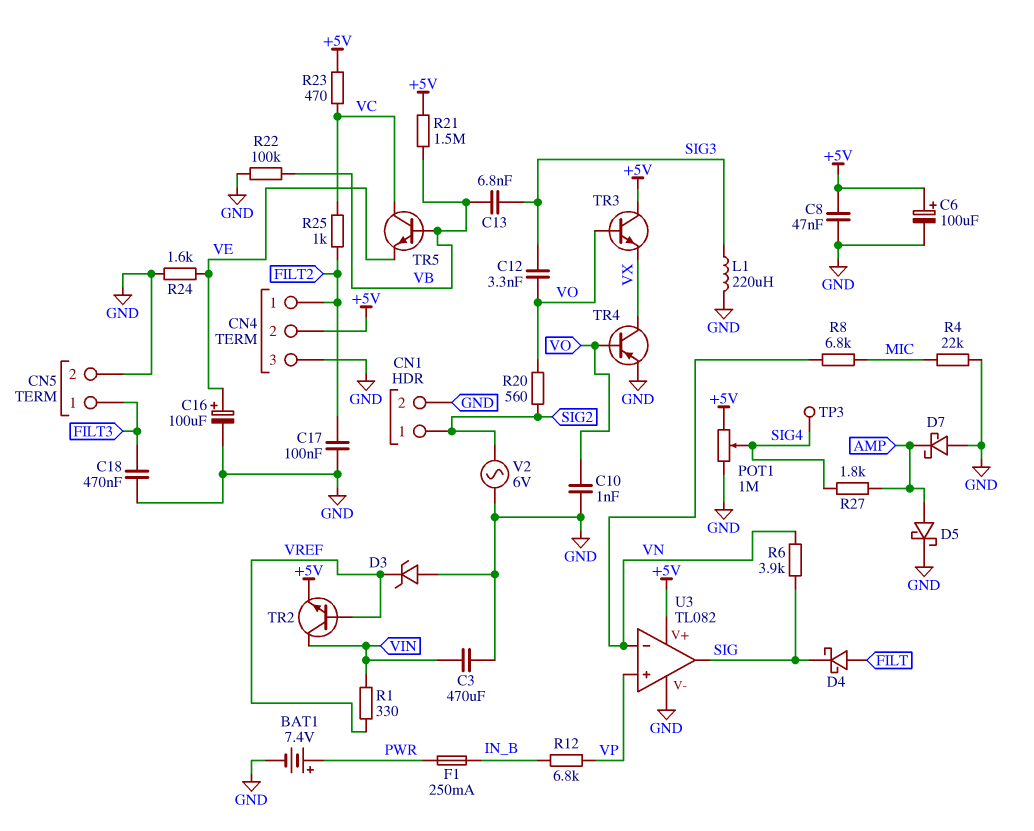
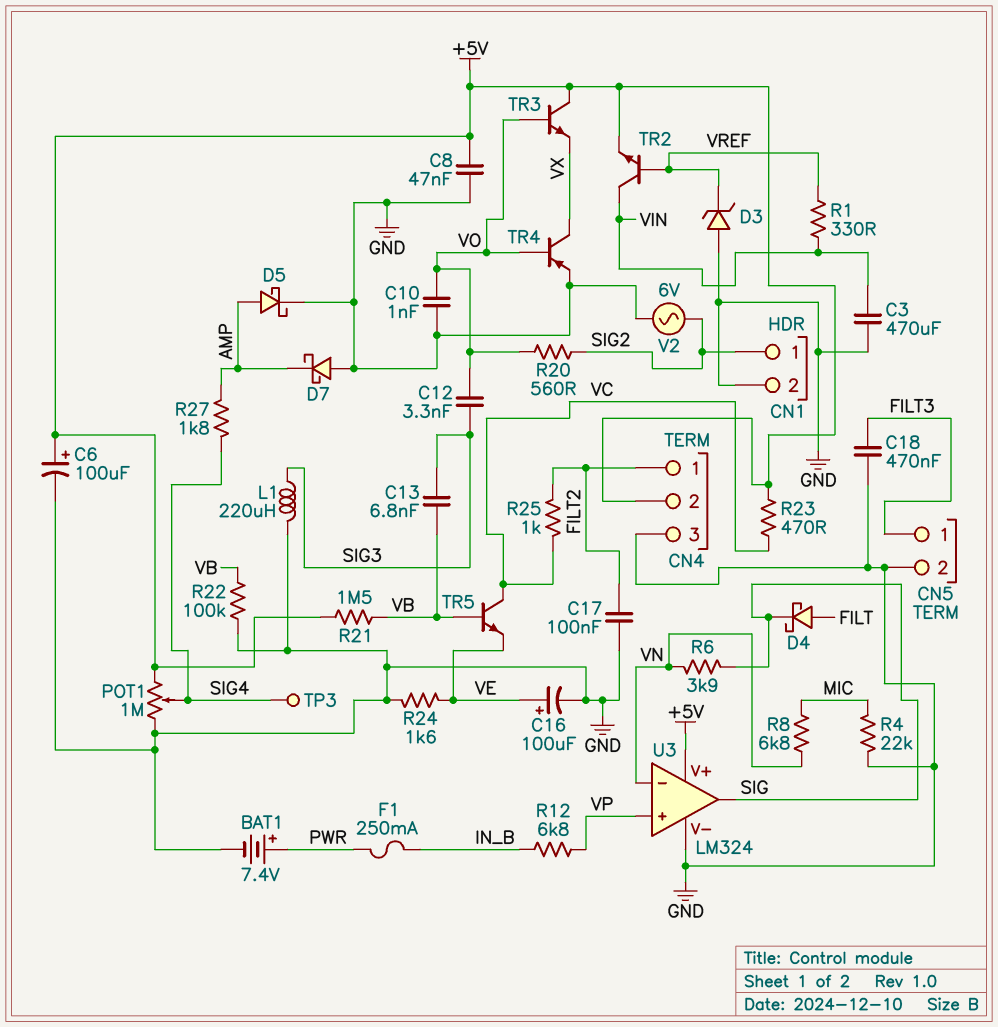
U3: TL082 -> LM324

